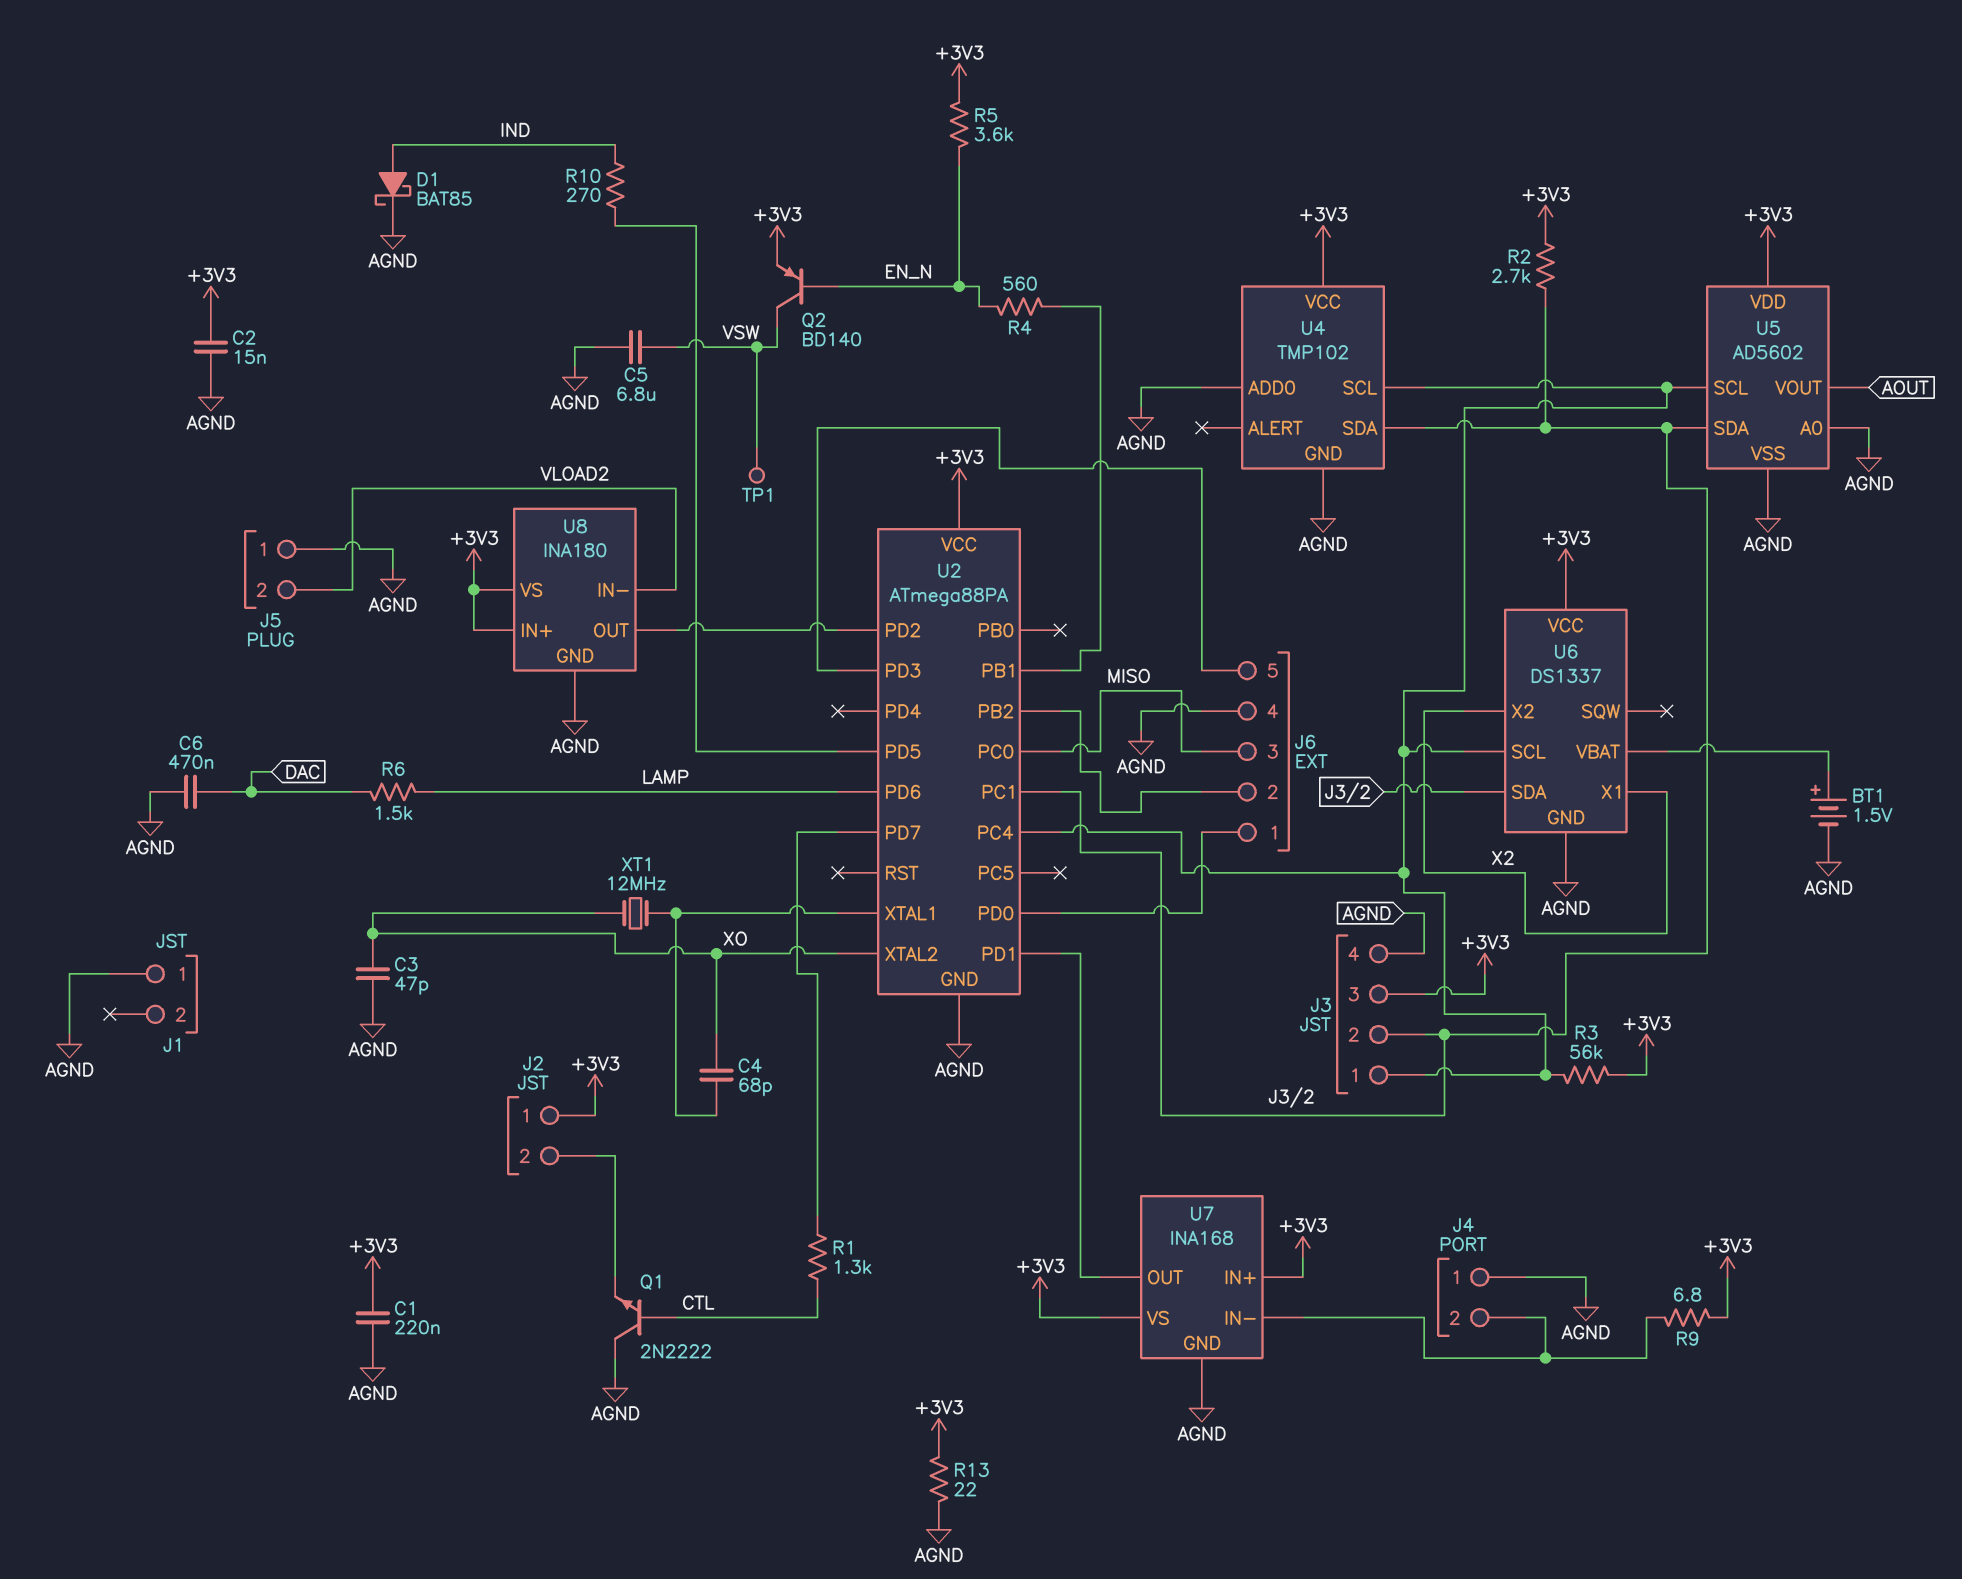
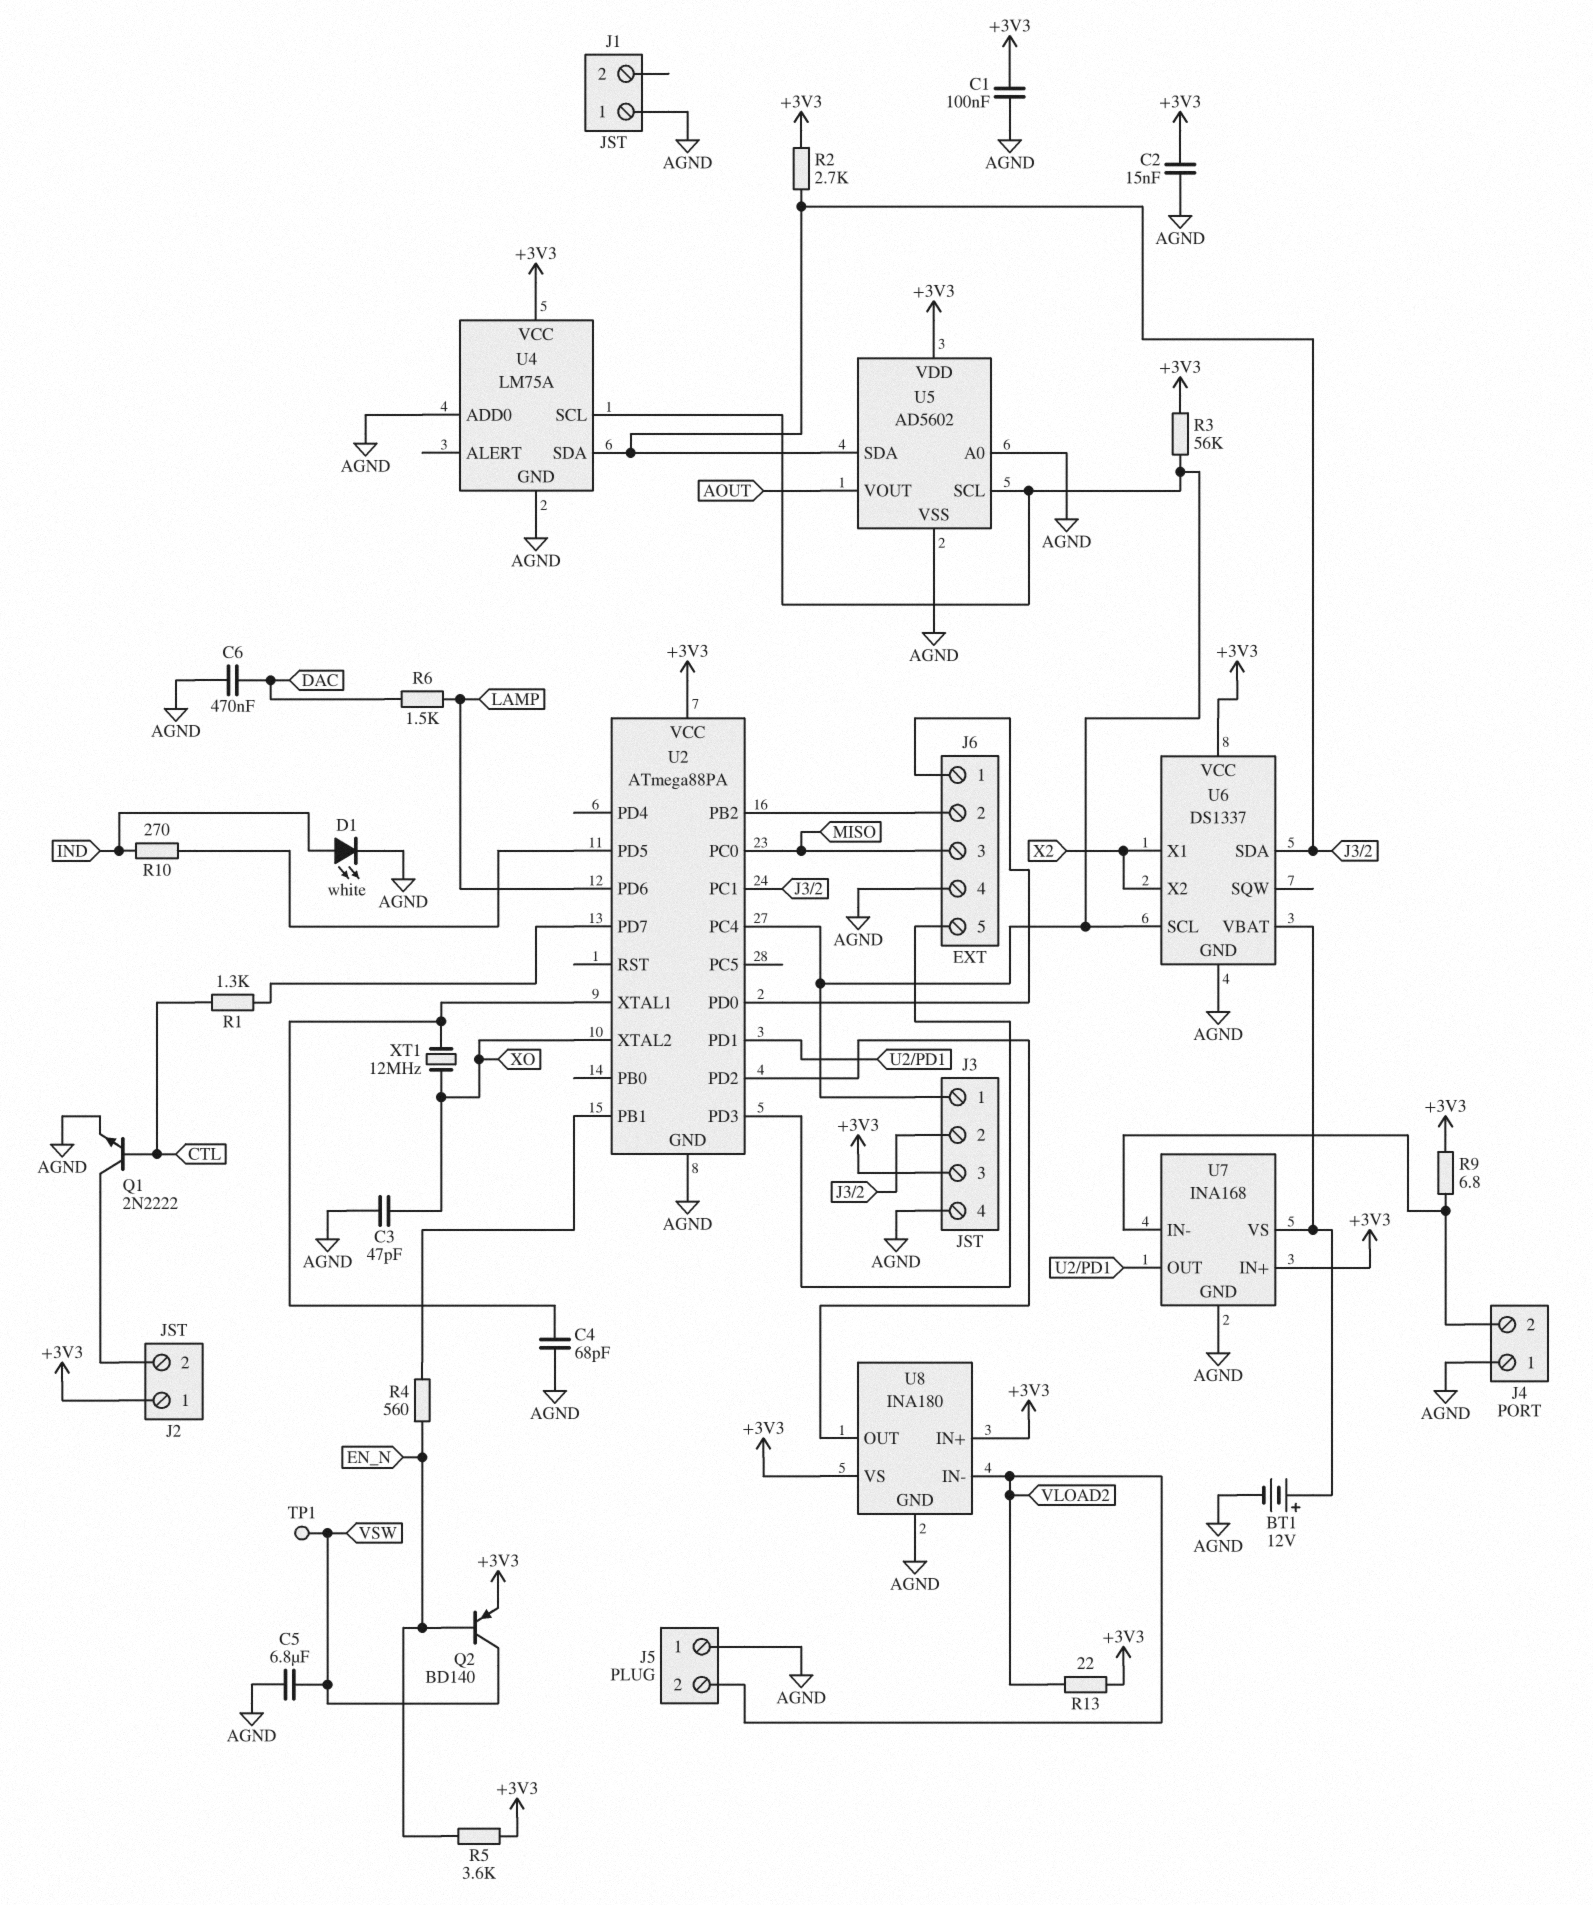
BT1: 1.5V (plus U6/VBAT, minus AGND) -> 12V (plus U6/VBAT, minus AGND)
C1: 220nF (+3V3, AGND) -> 100nF (+3V3, AGND)
C4: 68pF (U2/XTAL1, XO) -> 68pF (AGND, U2/XTAL1)
D1: schottky BAT85 (A IND, K AGND) -> LED white (A IND, K AGND)
Q1: NPN 2N2222 (B CTL, C AGND, E J2/2) -> NPN 2N2222 (B CTL, C J2/2, E AGND)
R13: 22 (+3V3, AGND) -> 22 (+3V3, VLOAD2)
U4: TMP102 -> LM75A
U7 pin VS: +3V3 -> U6/VBAT

